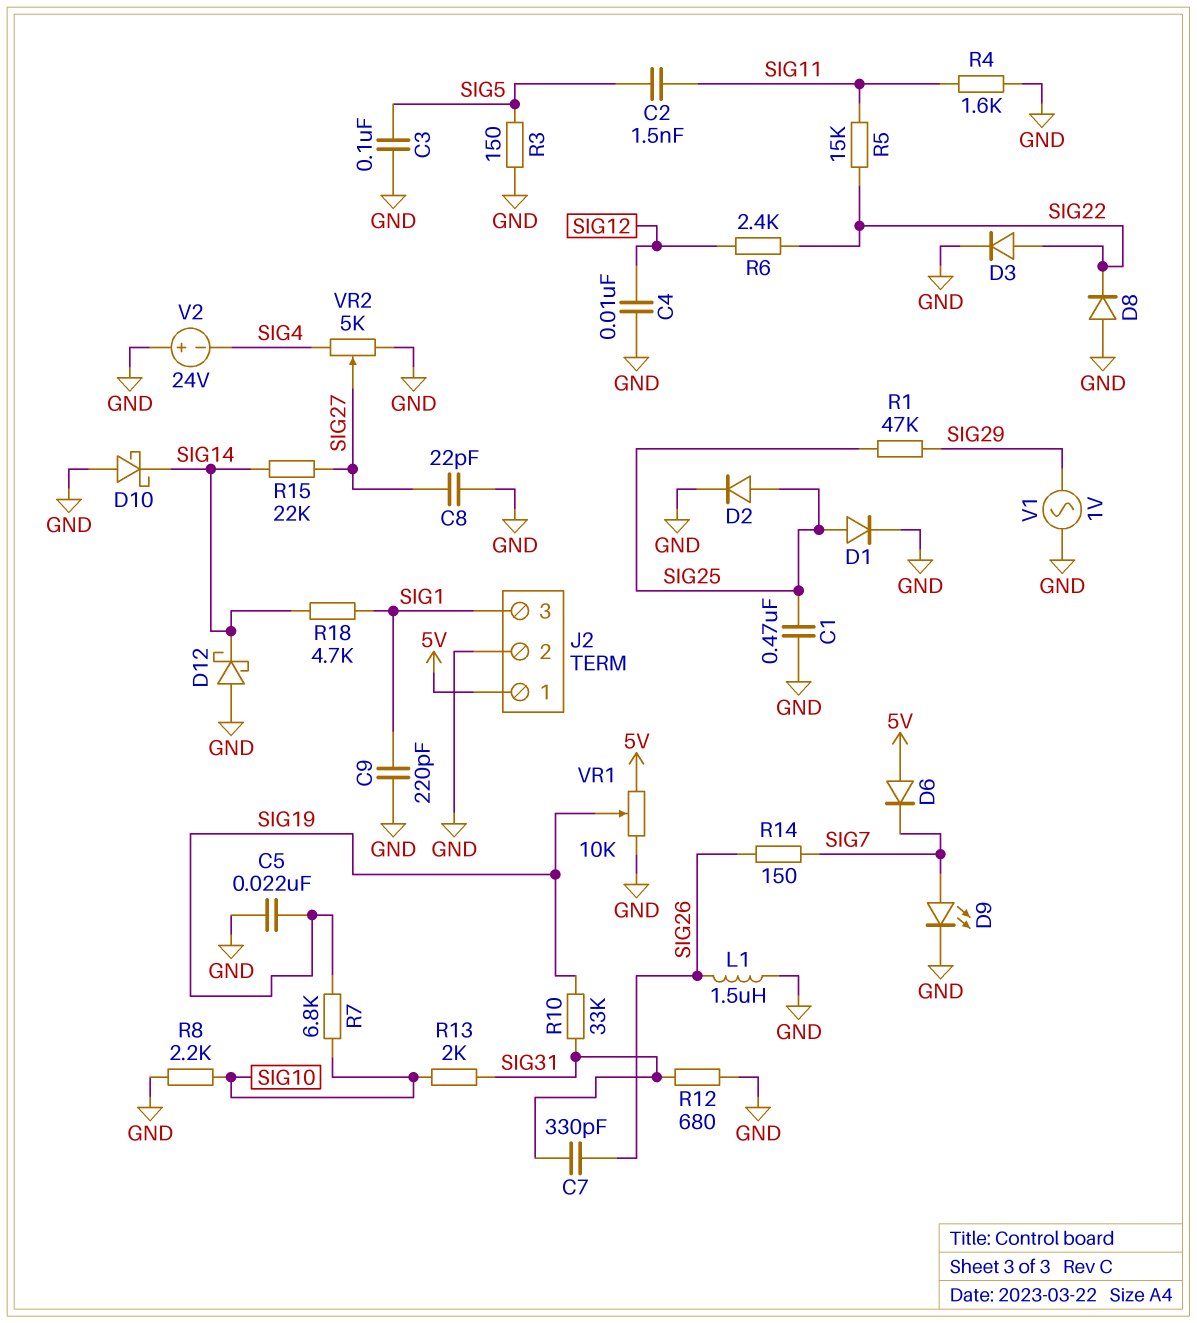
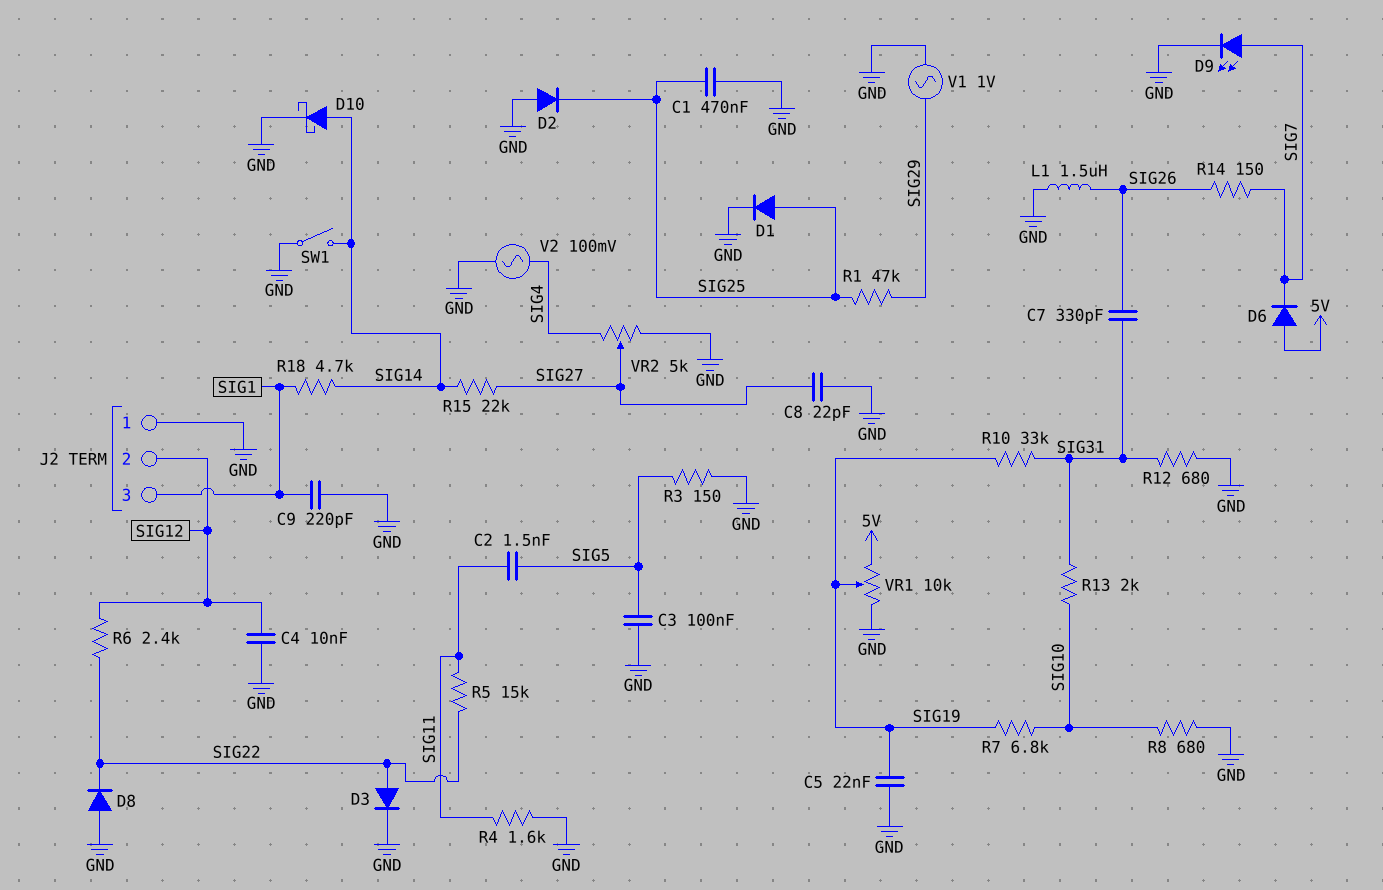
D2: diode (A SIG25, K GND) -> diode (A GND, K SIG25)
D10: schottky (A GND, K SIG14) -> schottky (A SIG14, K GND)
D12: schottky (A GND, K SIG14) -> none
J2 pin 1: 5V -> GND
J2 pin 2: GND -> SIG12
R8: 2.2k (GND, SIG10) -> 680 (GND, SIG10)
SW1: none -> switch (GND, SIG14)
V2: 24V (plus GND, minus SIG4) -> AC 100mV (GND, SIG4)

